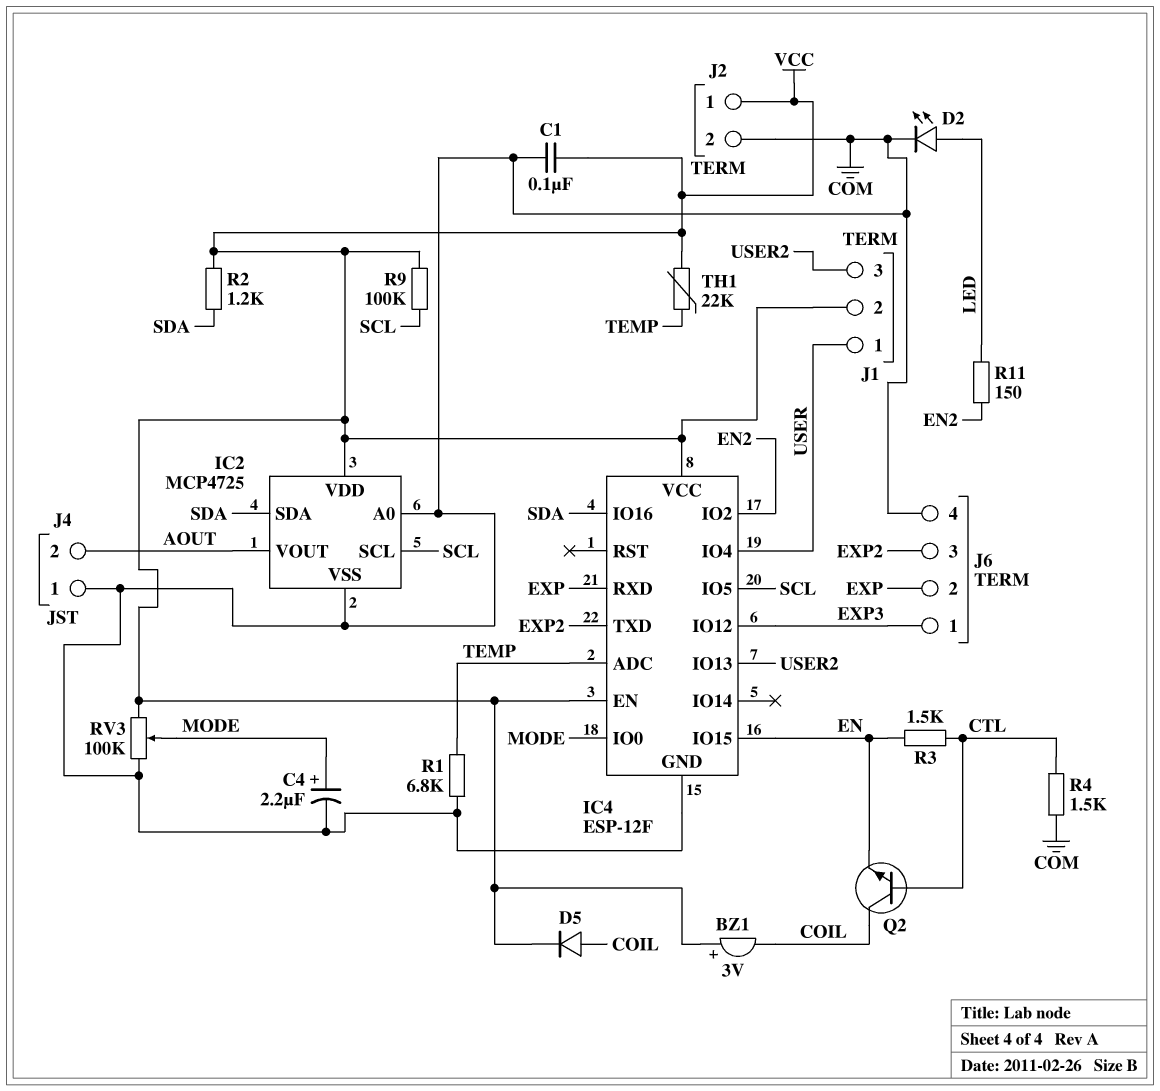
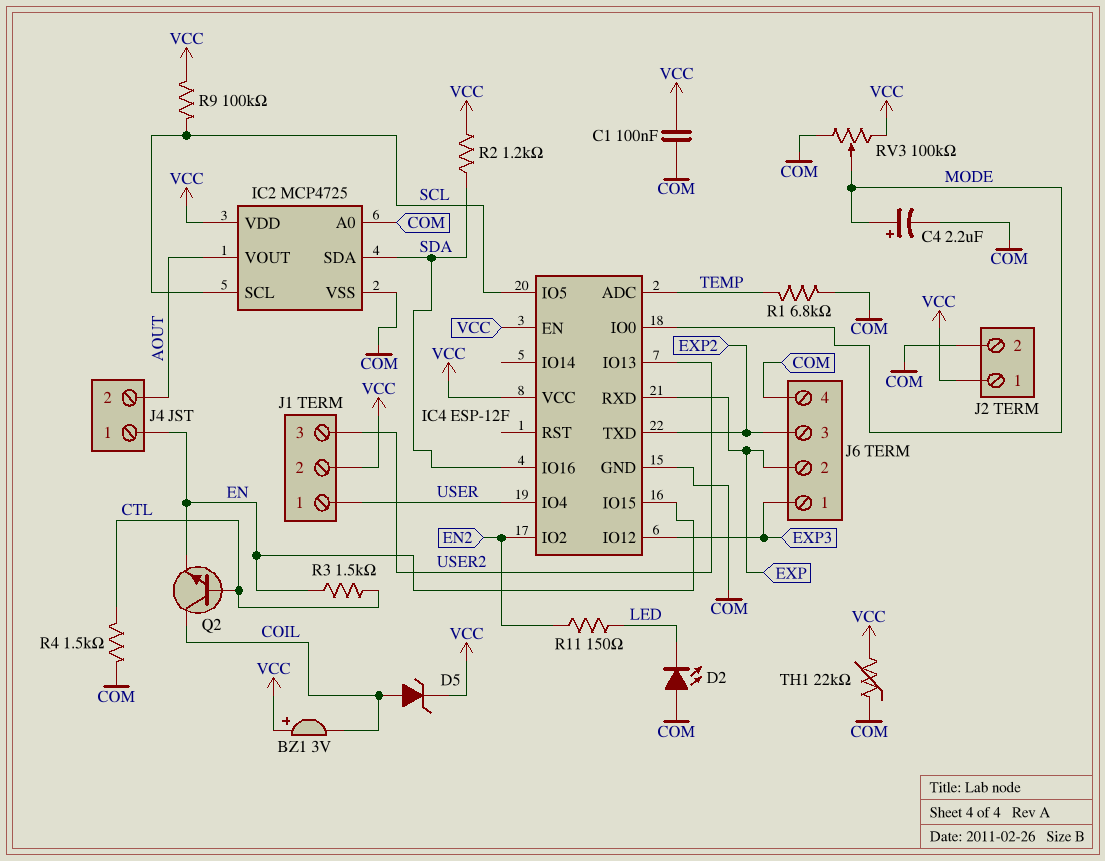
D2: LED (A LED, K COM) -> LED (A COM, K LED)
D5: diode (A COIL, K VCC) -> zener (A COIL, K VCC)
J4 pin 1: COM -> EN
TH1: 22k (TEMP, VCC) -> 22k (COM, VCC)

